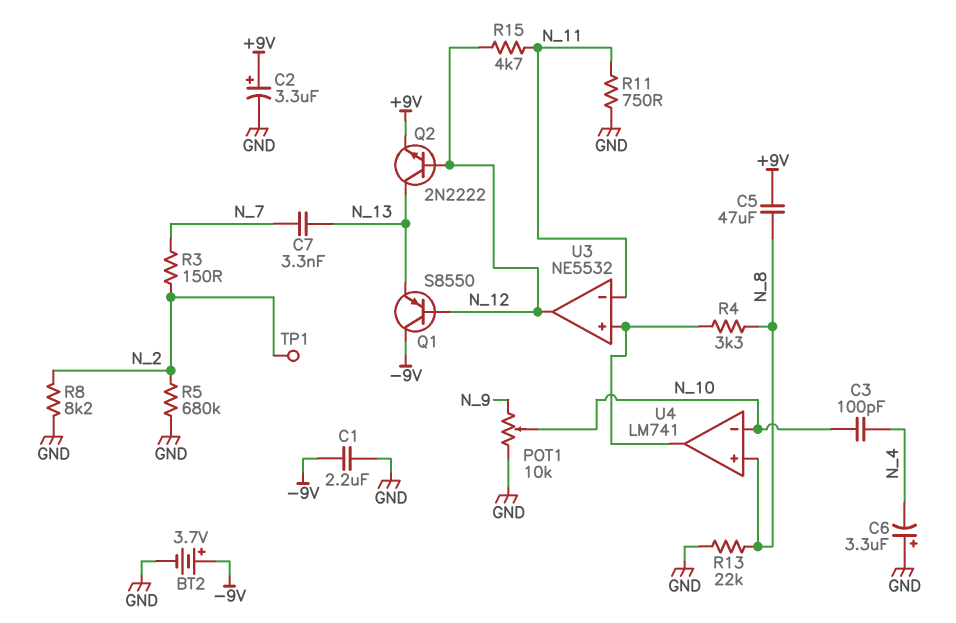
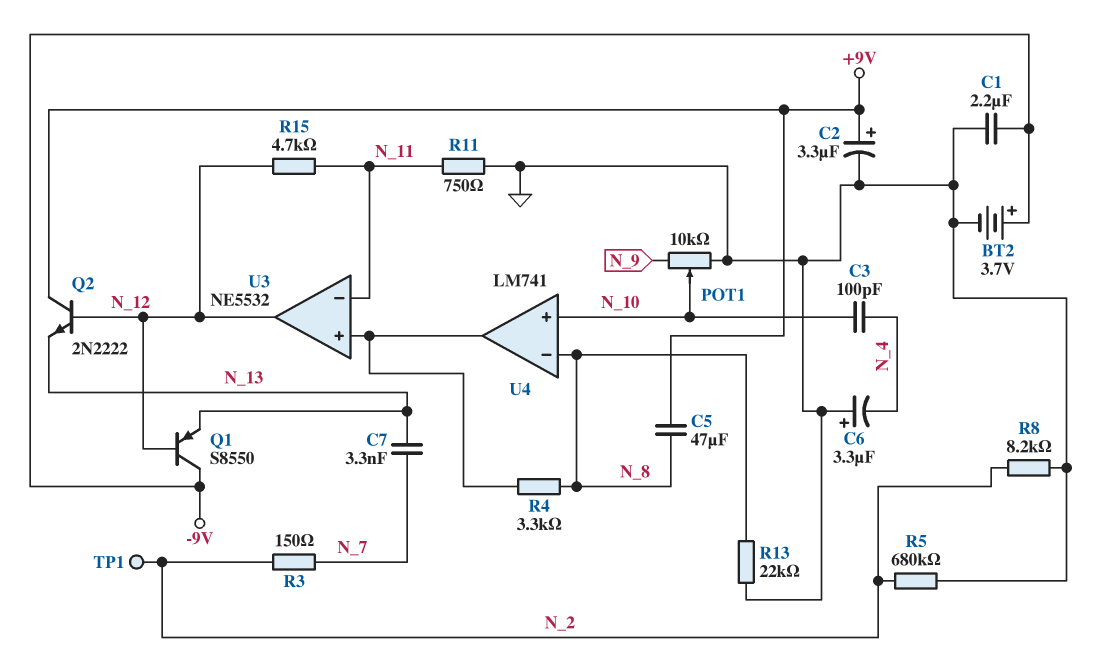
Q2: NPN 2N2222 (B N_12, C N_13, E +9V) -> NPN 2N2222 (B N_12, C +9V, E N_13)
U4 pin in+: N_8 -> N_10
U4 pin in-: N_10 -> N_8

